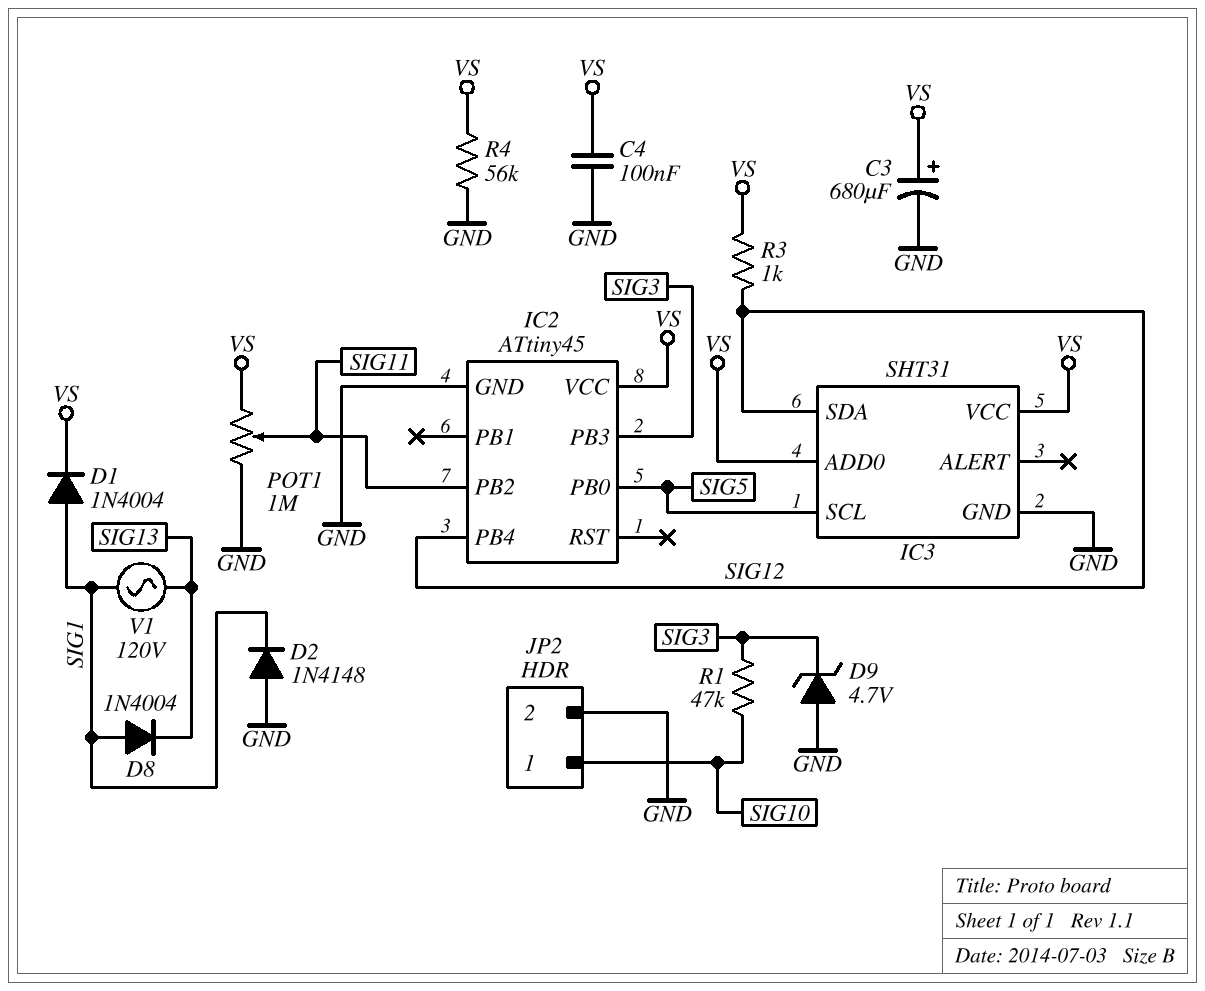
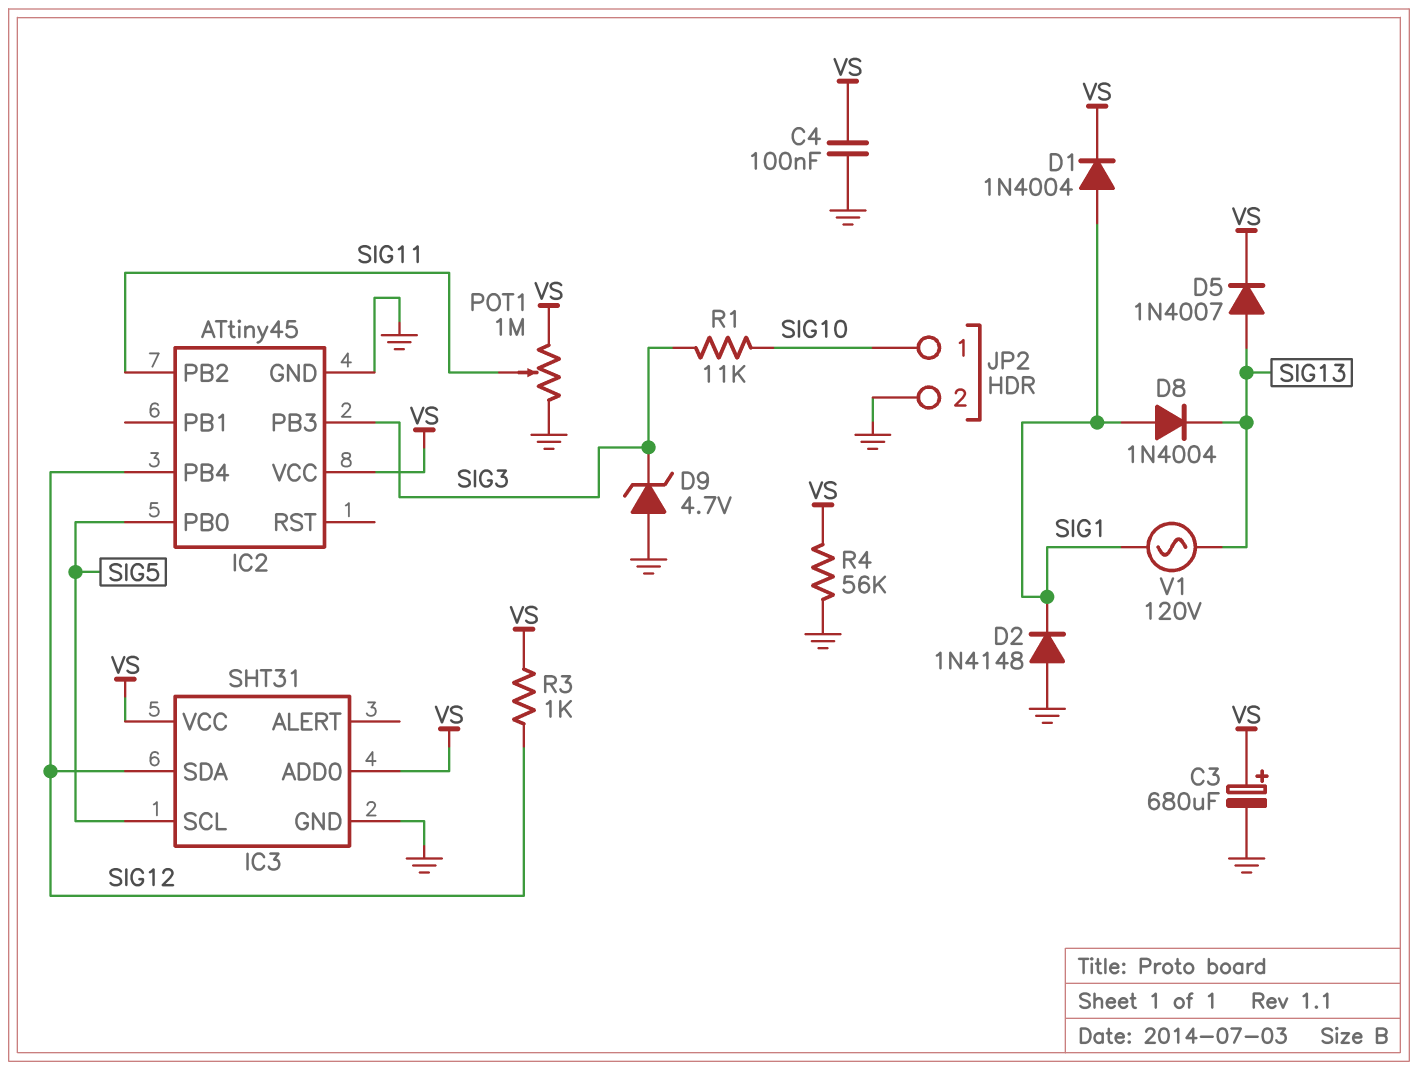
D5: none -> diode 1N4007 (A SIG13, K VS)
R1: 47k (SIG3, SIG10) -> 11k (SIG3, SIG10)

